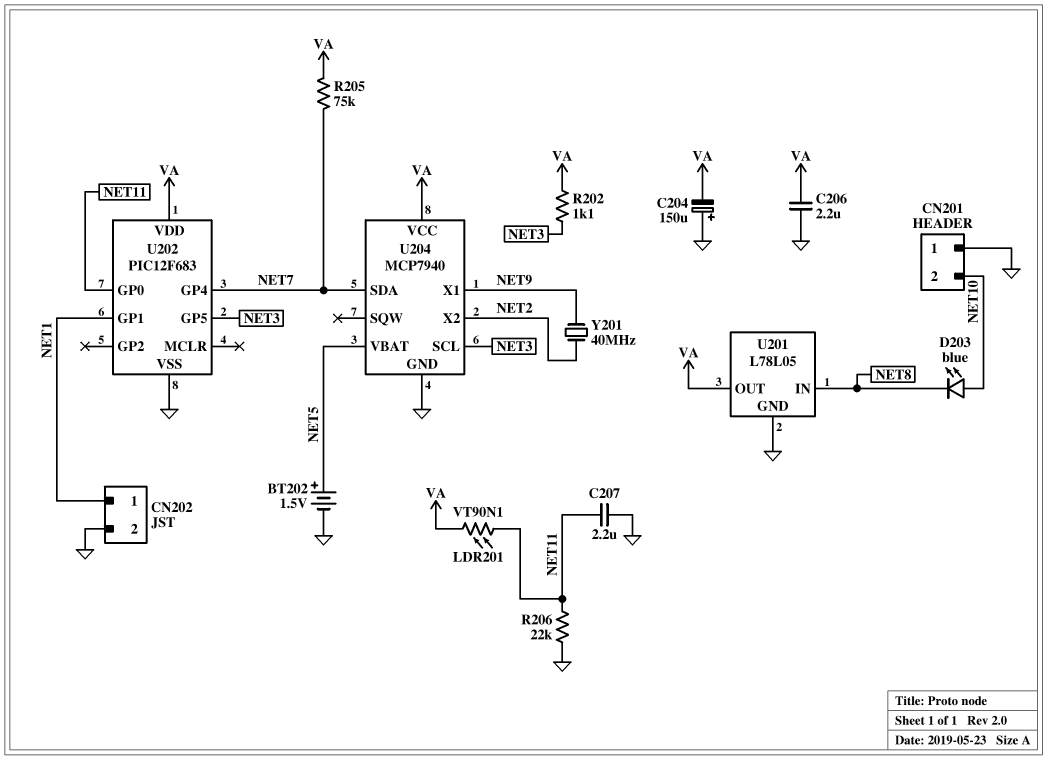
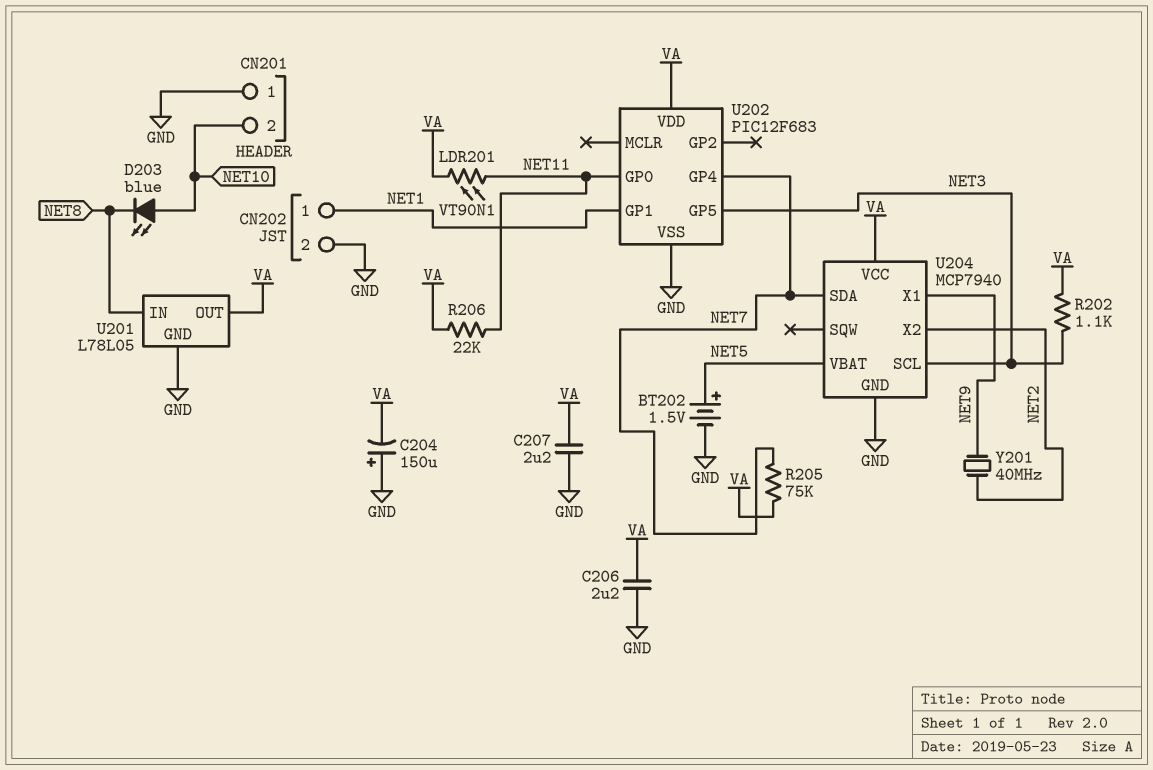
C207: 2.2uF (GND, NET11) -> 2.2uF (GND, VA)
R206: 22k (GND, NET11) -> 22k (NET11, VA)

